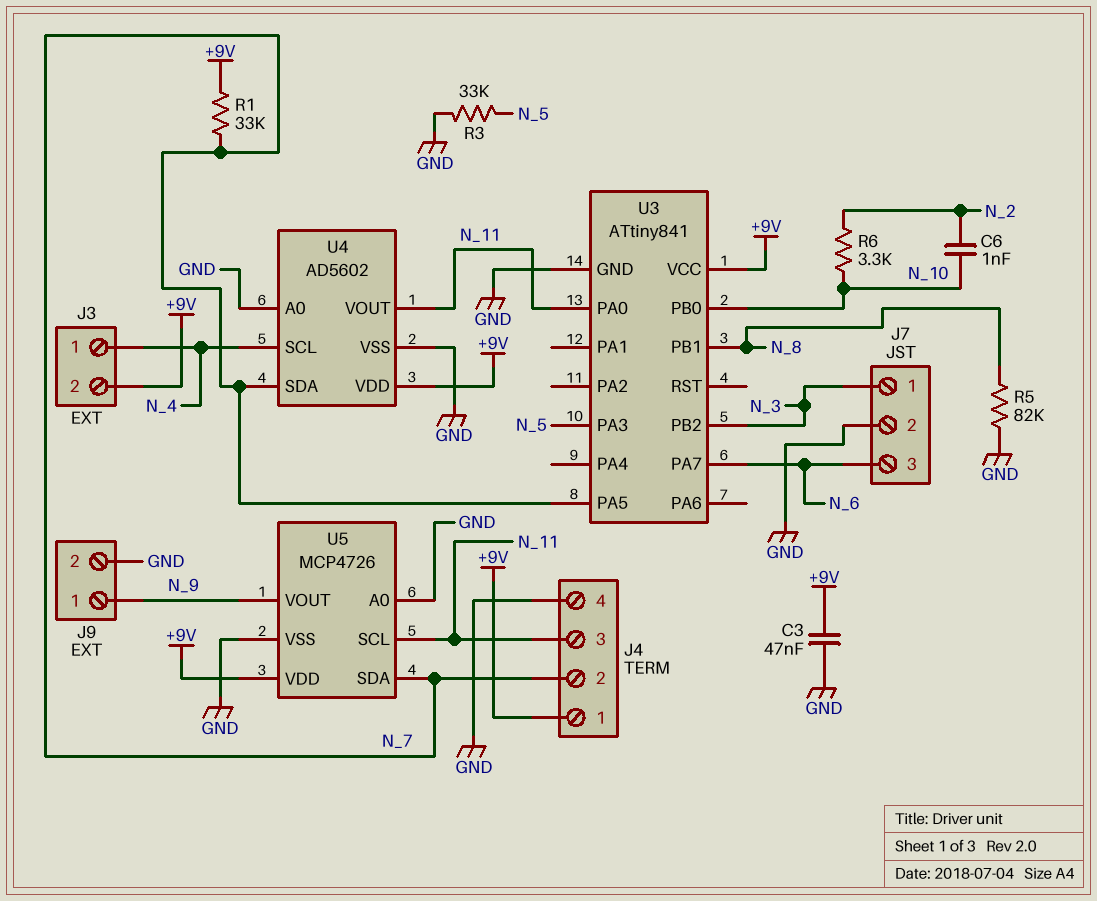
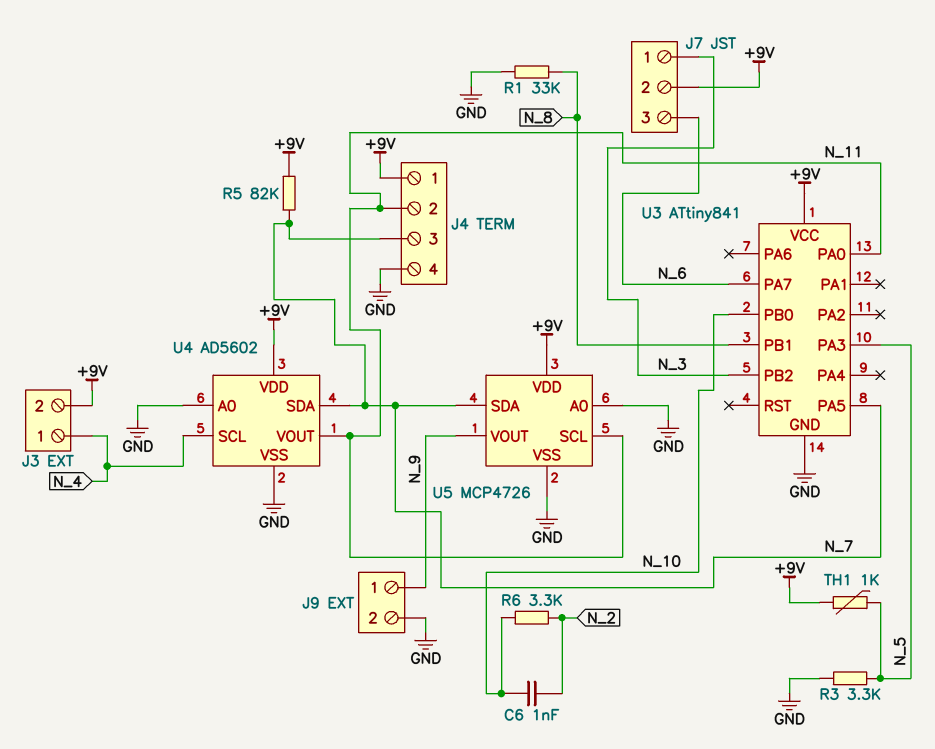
C3: 47nF (+9V, GND) -> none
J4 pin 2: N_7 -> N_11
J4 pin 3: N_11 -> N_7
J7 pin 2: GND -> +9V
R1: 33k (+9V, N_7) -> 33k (GND, N_8)
R3: 33k (GND, N_5) -> 3.3k (GND, N_5)
R5: 82k (GND, N_8) -> 82k (+9V, N_7)
TH1: none -> 1k (+9V, N_5)

